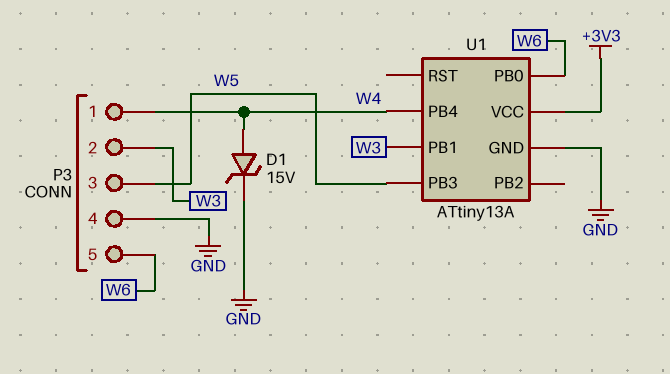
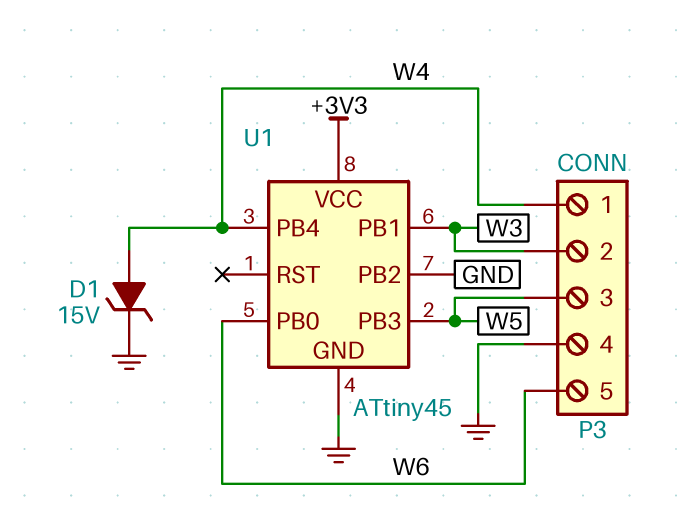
U1: ATtiny13A -> ATtiny45
U1 pin PB2: none -> GND

